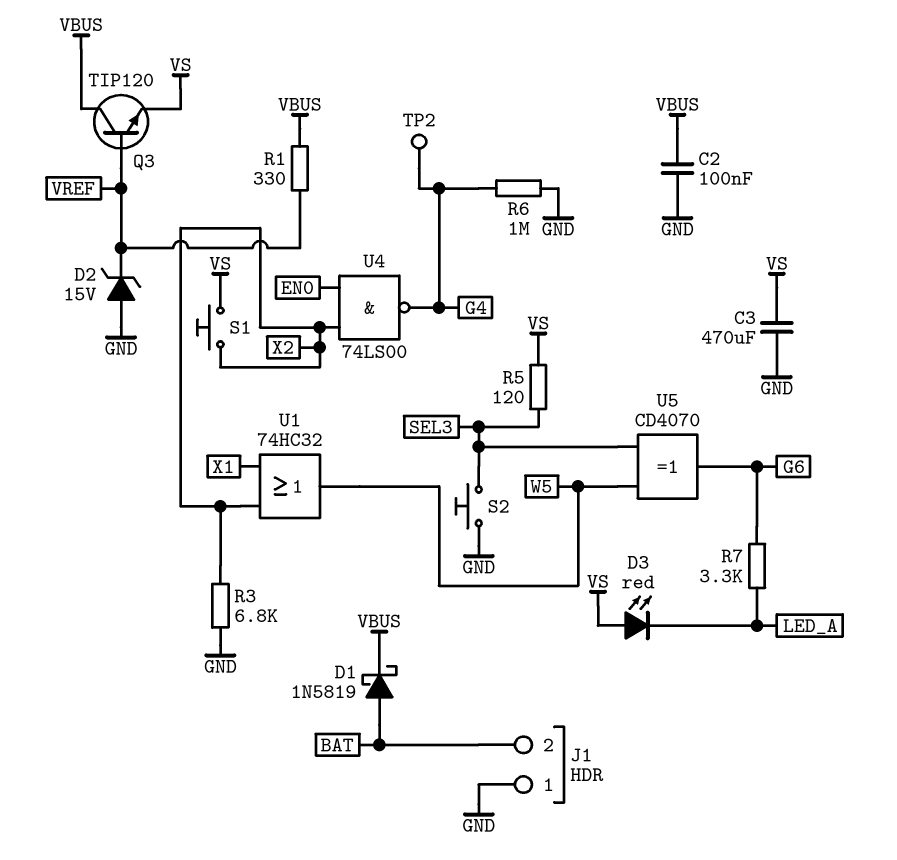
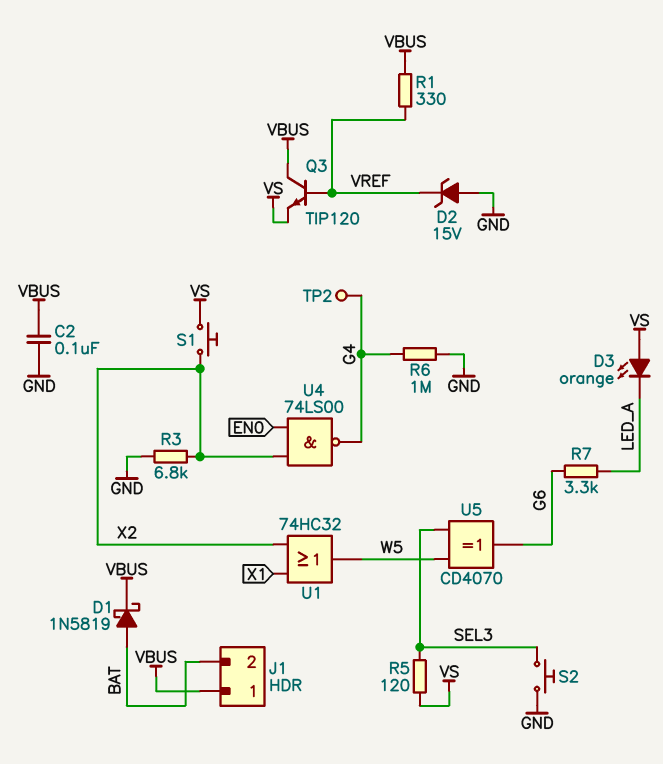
C3: 470uF (GND, VS) -> none
D3: LED red (A VS, K LED_A) -> LED orange (A VS, K LED_A)
J1 pin 1: GND -> VBUS

